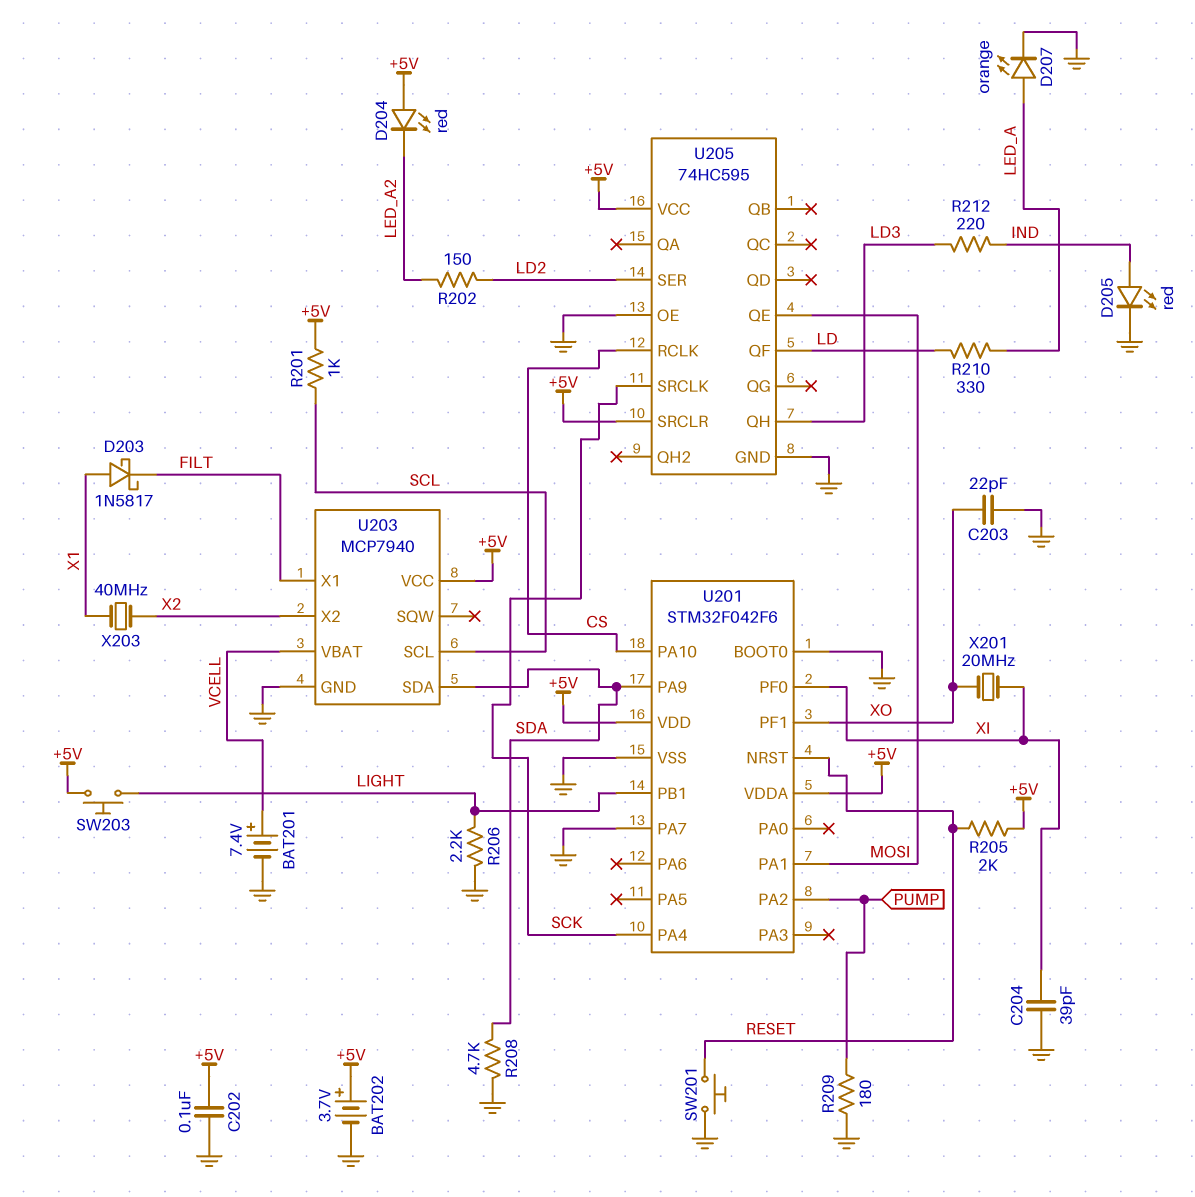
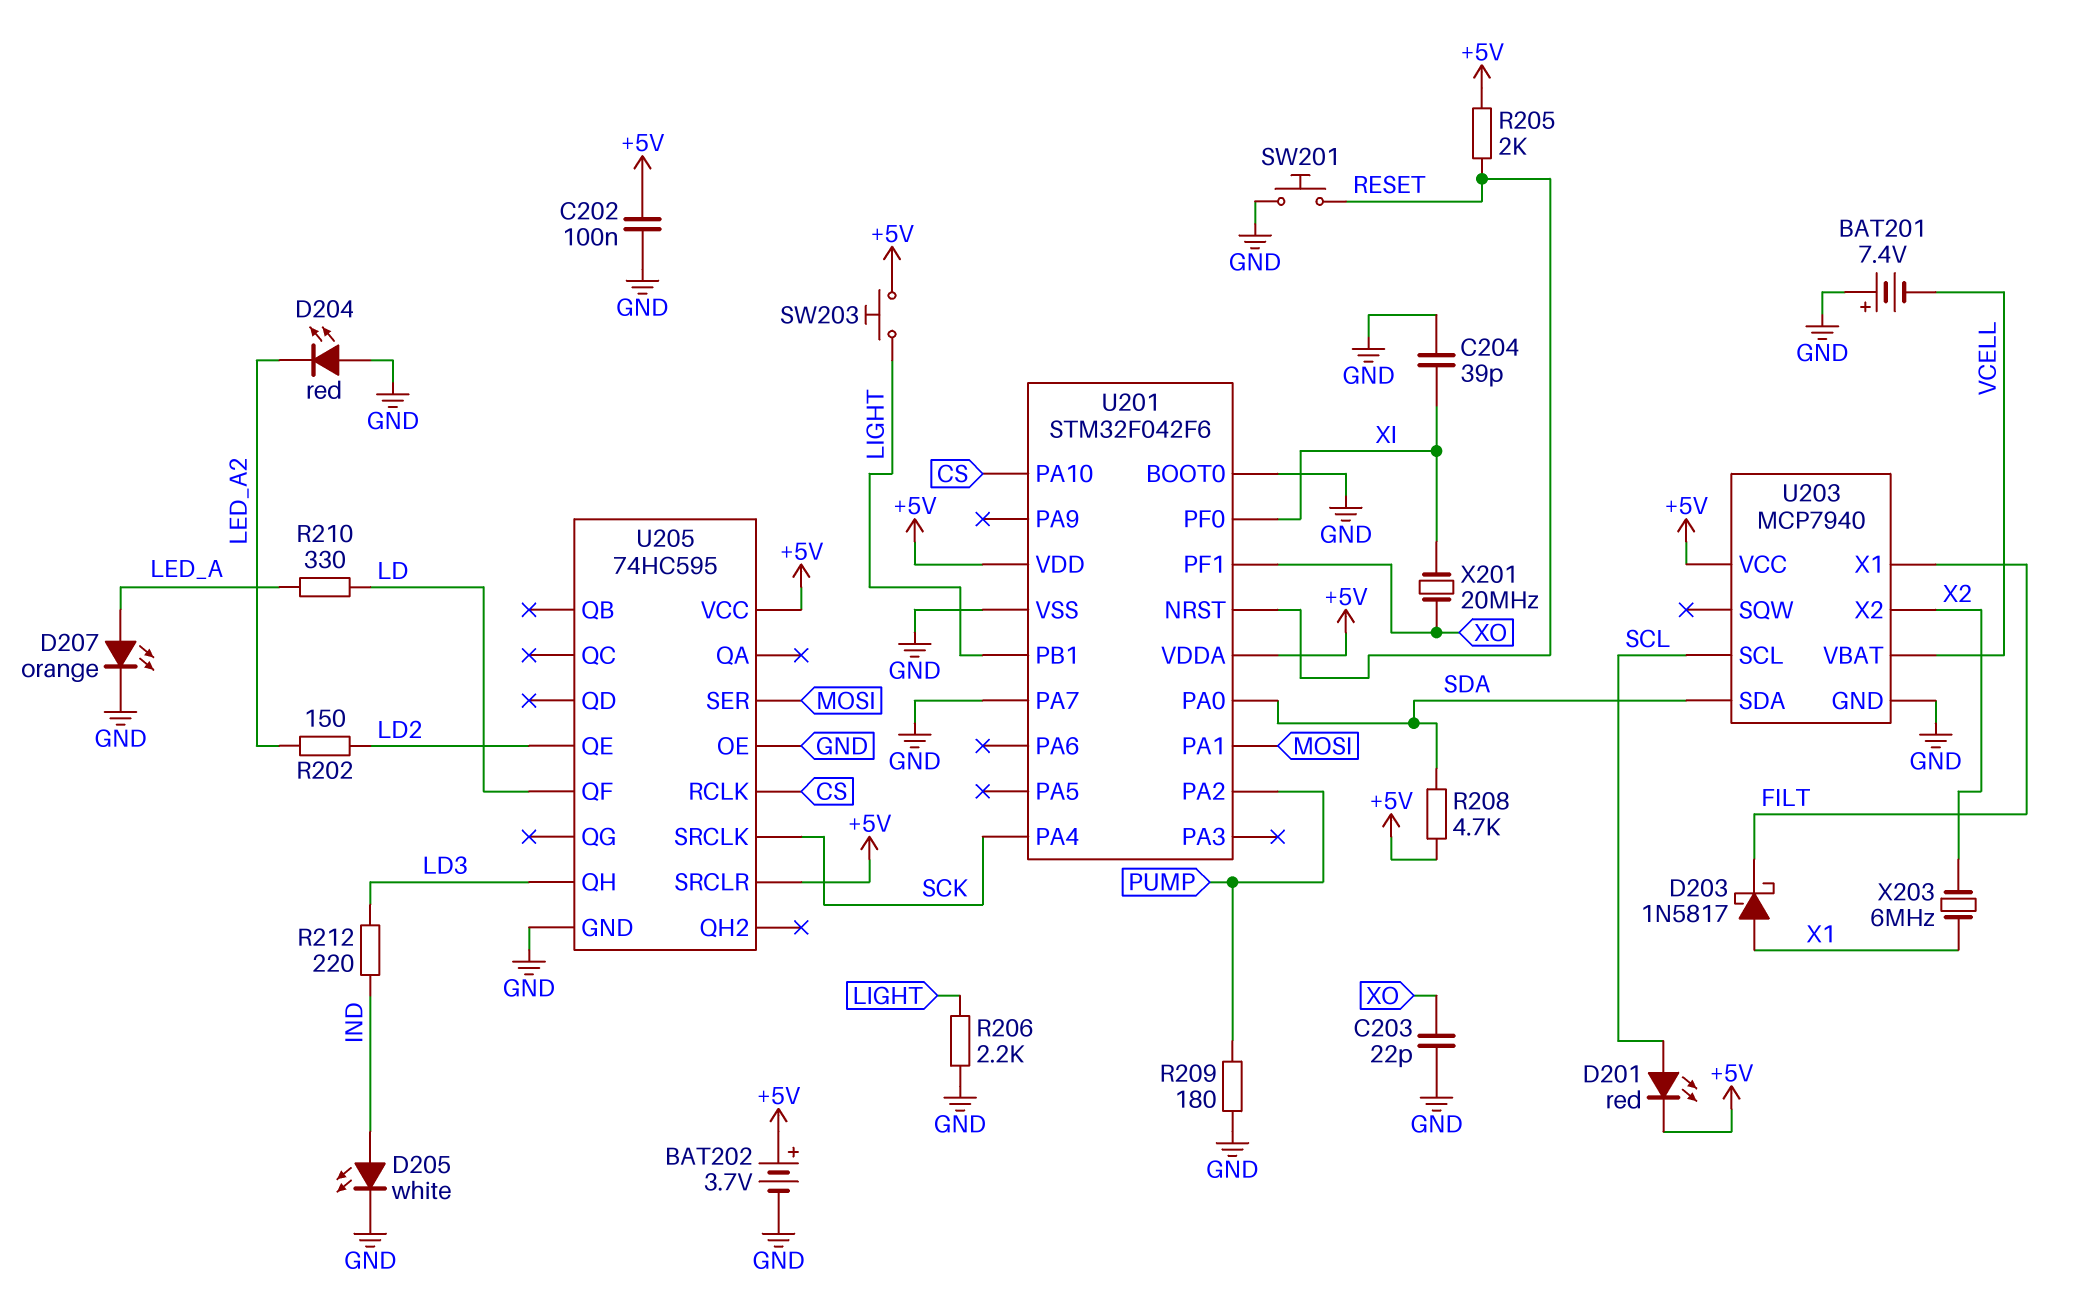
BAT201: 7.4V (plus VCELL, minus GND) -> 7.4V (plus GND, minus VCELL)
D201: none -> LED red (A SCL, K +5V)
D204: LED red (A +5V, K LED_A2) -> LED red (A GND, K LED_A2)
D205: LED red (A IND, K GND) -> LED white (A IND, K GND)
R201: 1k (+5V, SCL) -> none
R208: 4.7k (GND, SDA) -> 4.7k (+5V, SDA)
U201 pin PA0: none -> SDA
U201 pin PA9: SDA -> none
U205 pin QE: MOSI -> LD2
U205 pin SER: LD2 -> MOSI
X203: 40MHz (X1, X2) -> 6MHz (X1, X2)

